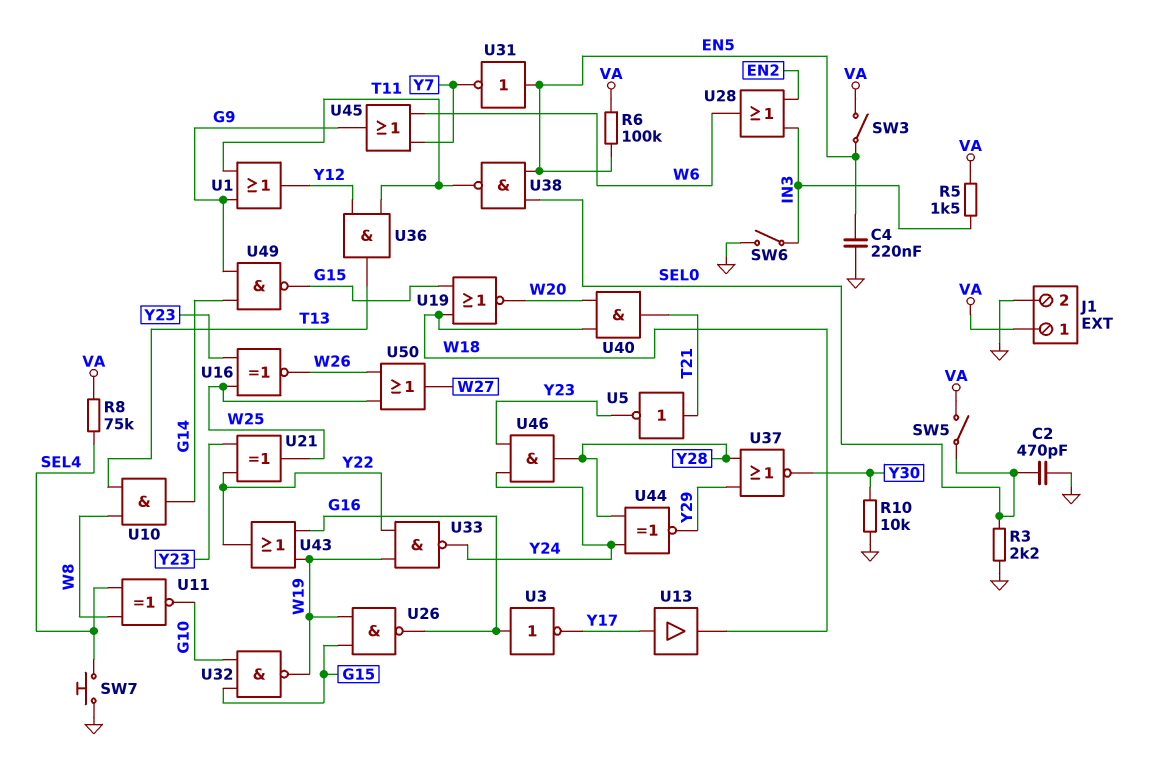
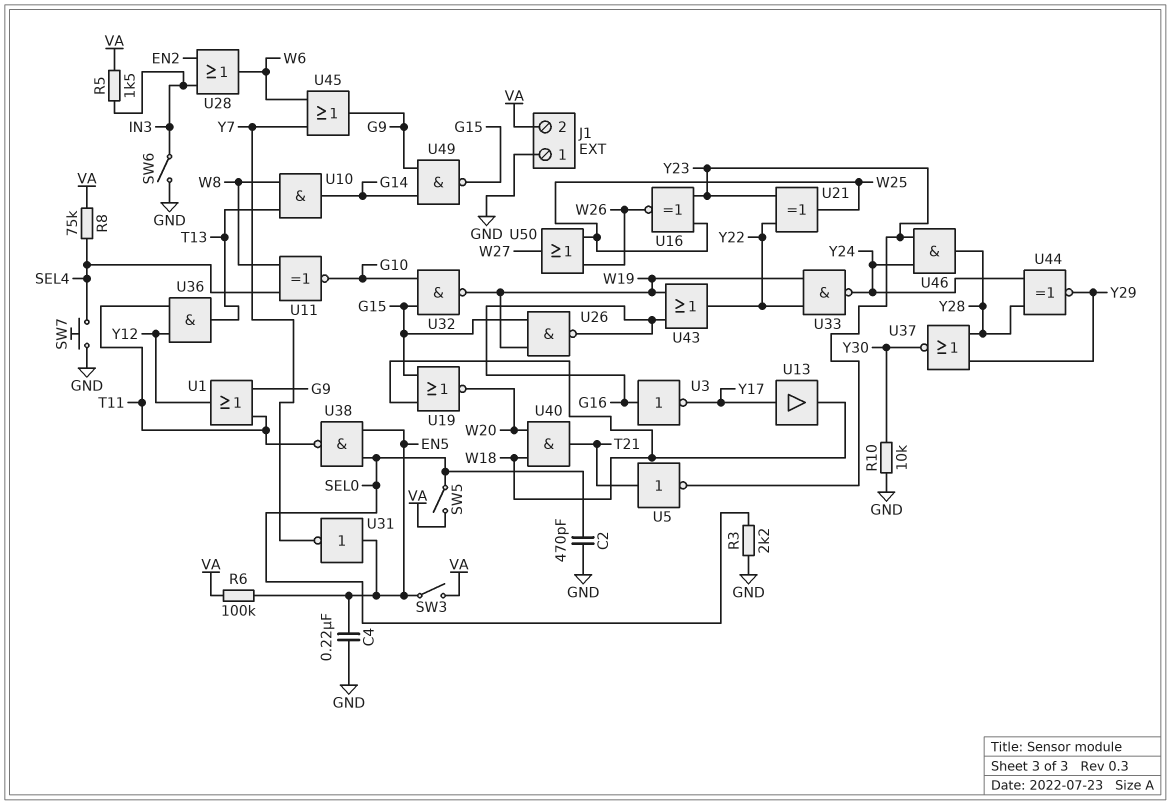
J1 pin 1: VA -> GND
J1 pin 2: GND -> VA

